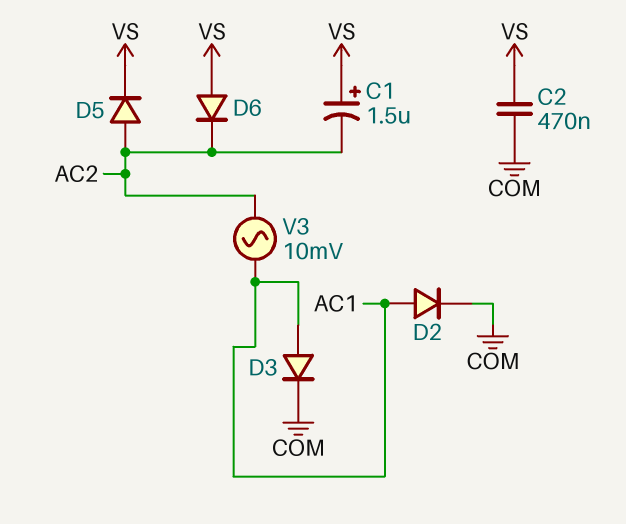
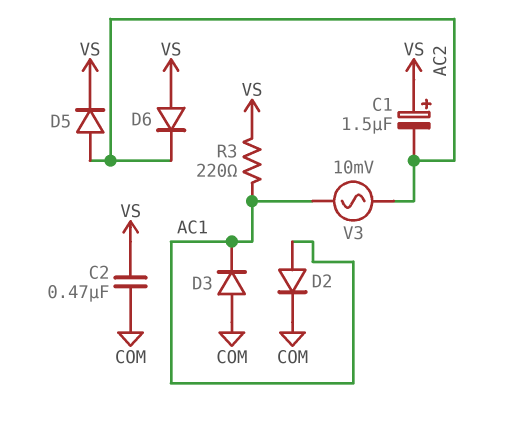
D3: diode (A AC1, K COM) -> diode (A COM, K AC1)
R3: none -> 220 (AC1, VS)

